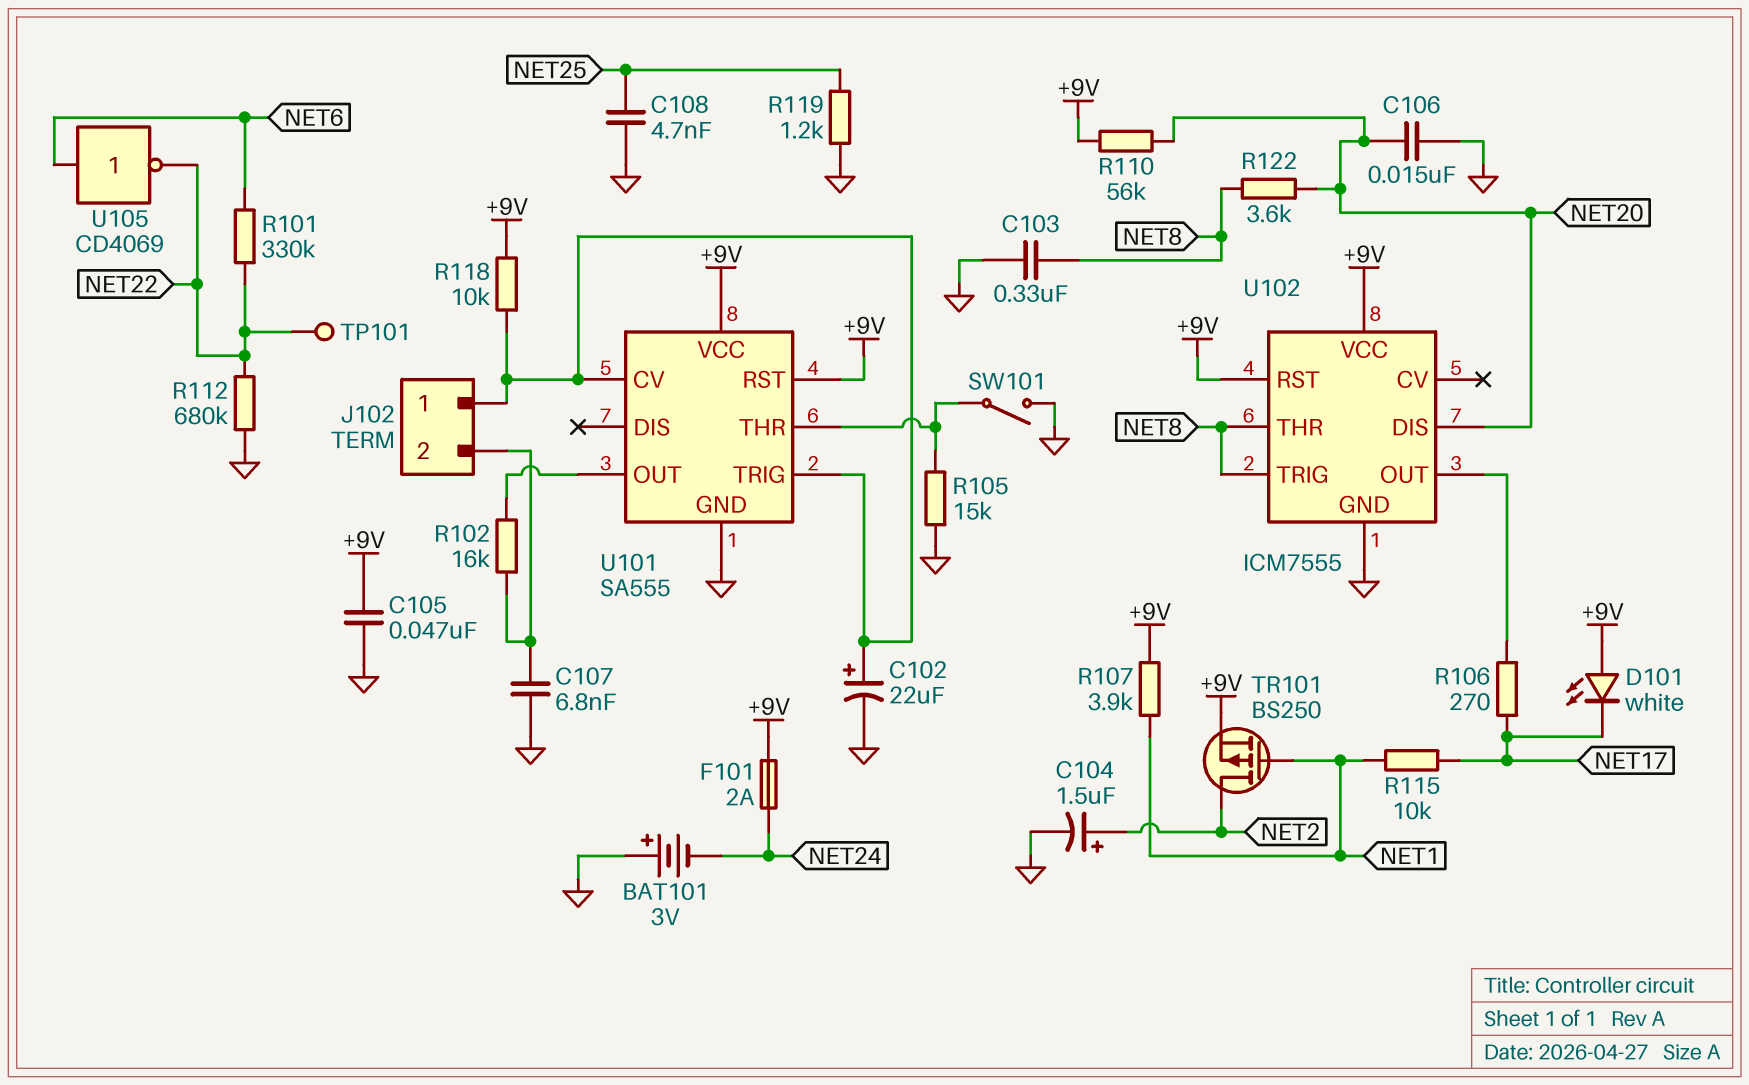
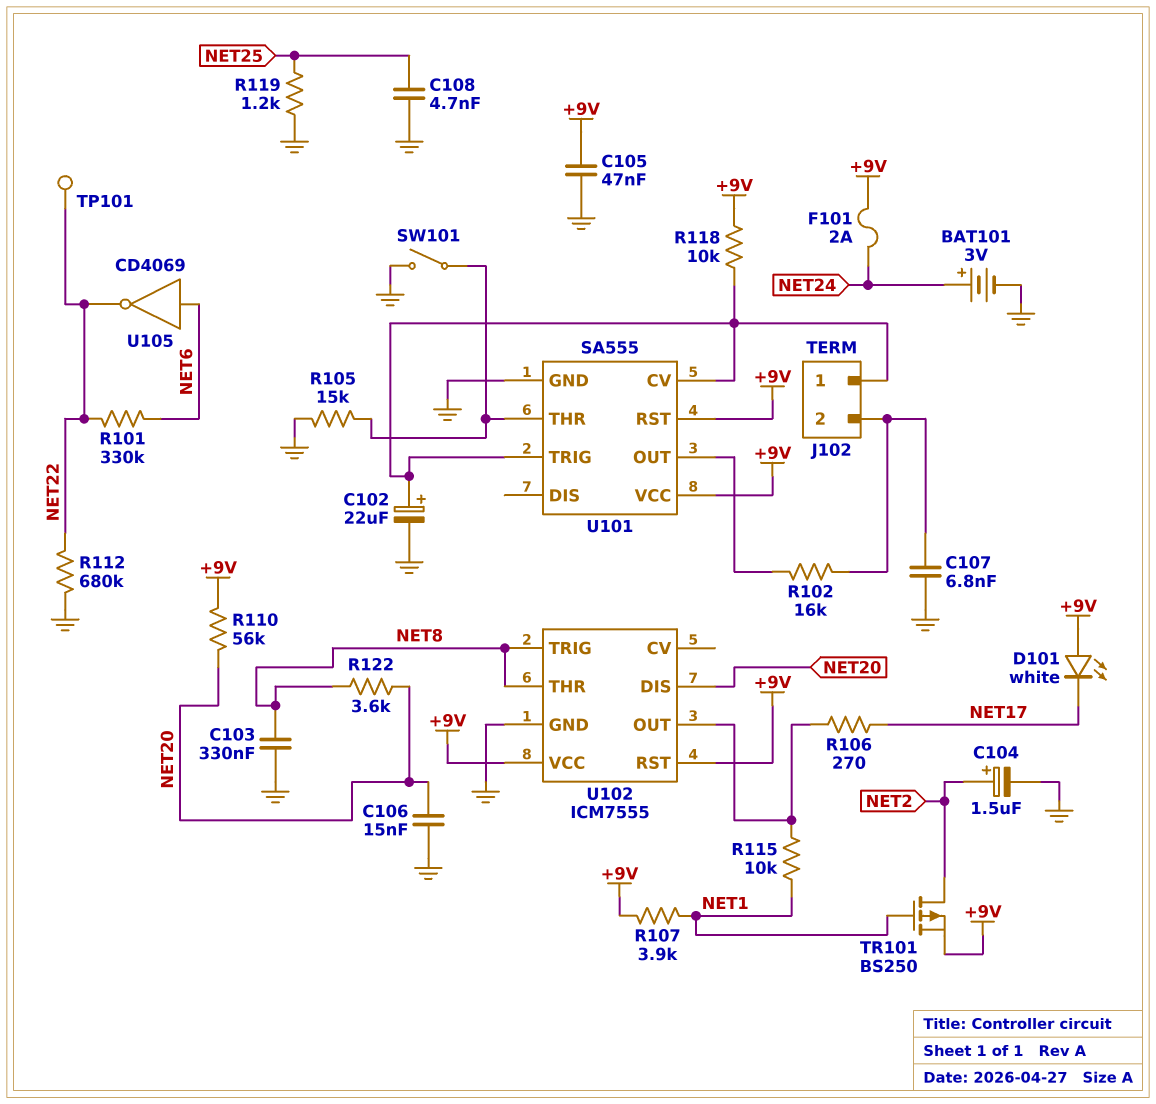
BAT101: 3V (plus GND, minus NET24) -> 3V (plus NET24, minus GND)
R115: 10k (NET1, NET17) -> 10k (NET1, U102/OUT)

